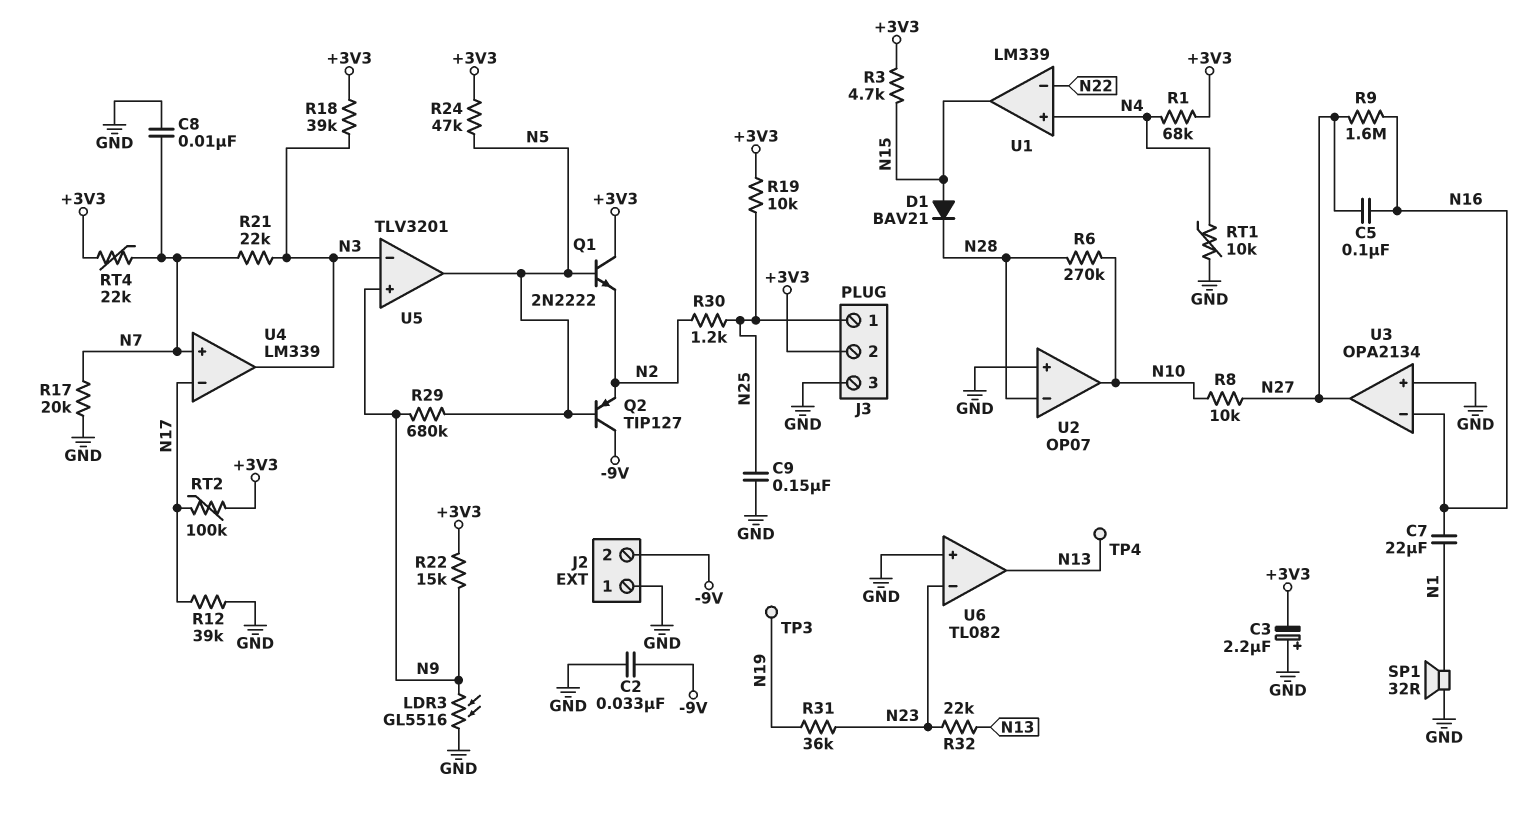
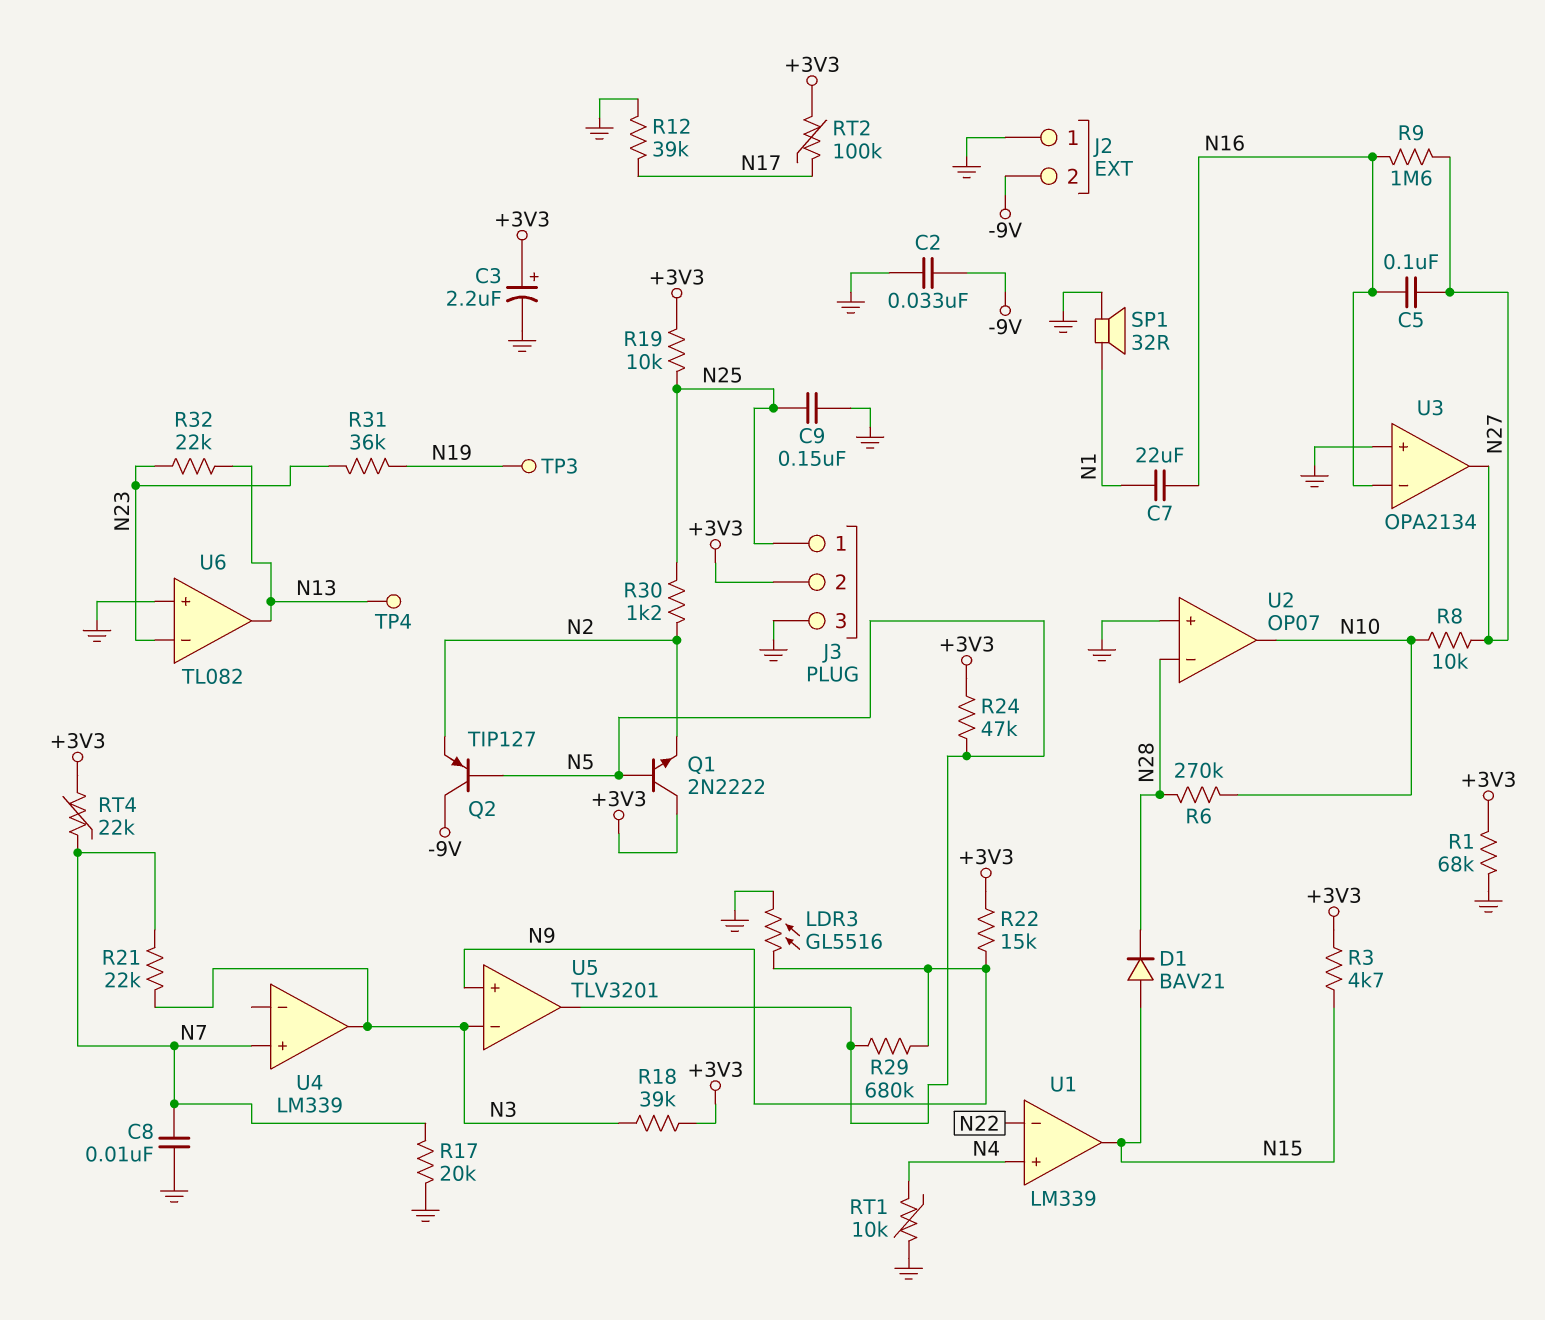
C3: 2.2uF (plus GND, minus +3V3) -> 2.2uF (plus +3V3, minus GND)
R1: 68k (+3V3, N4) -> 68k (+3V3, GND)
U4 pin in-: N17 -> none

